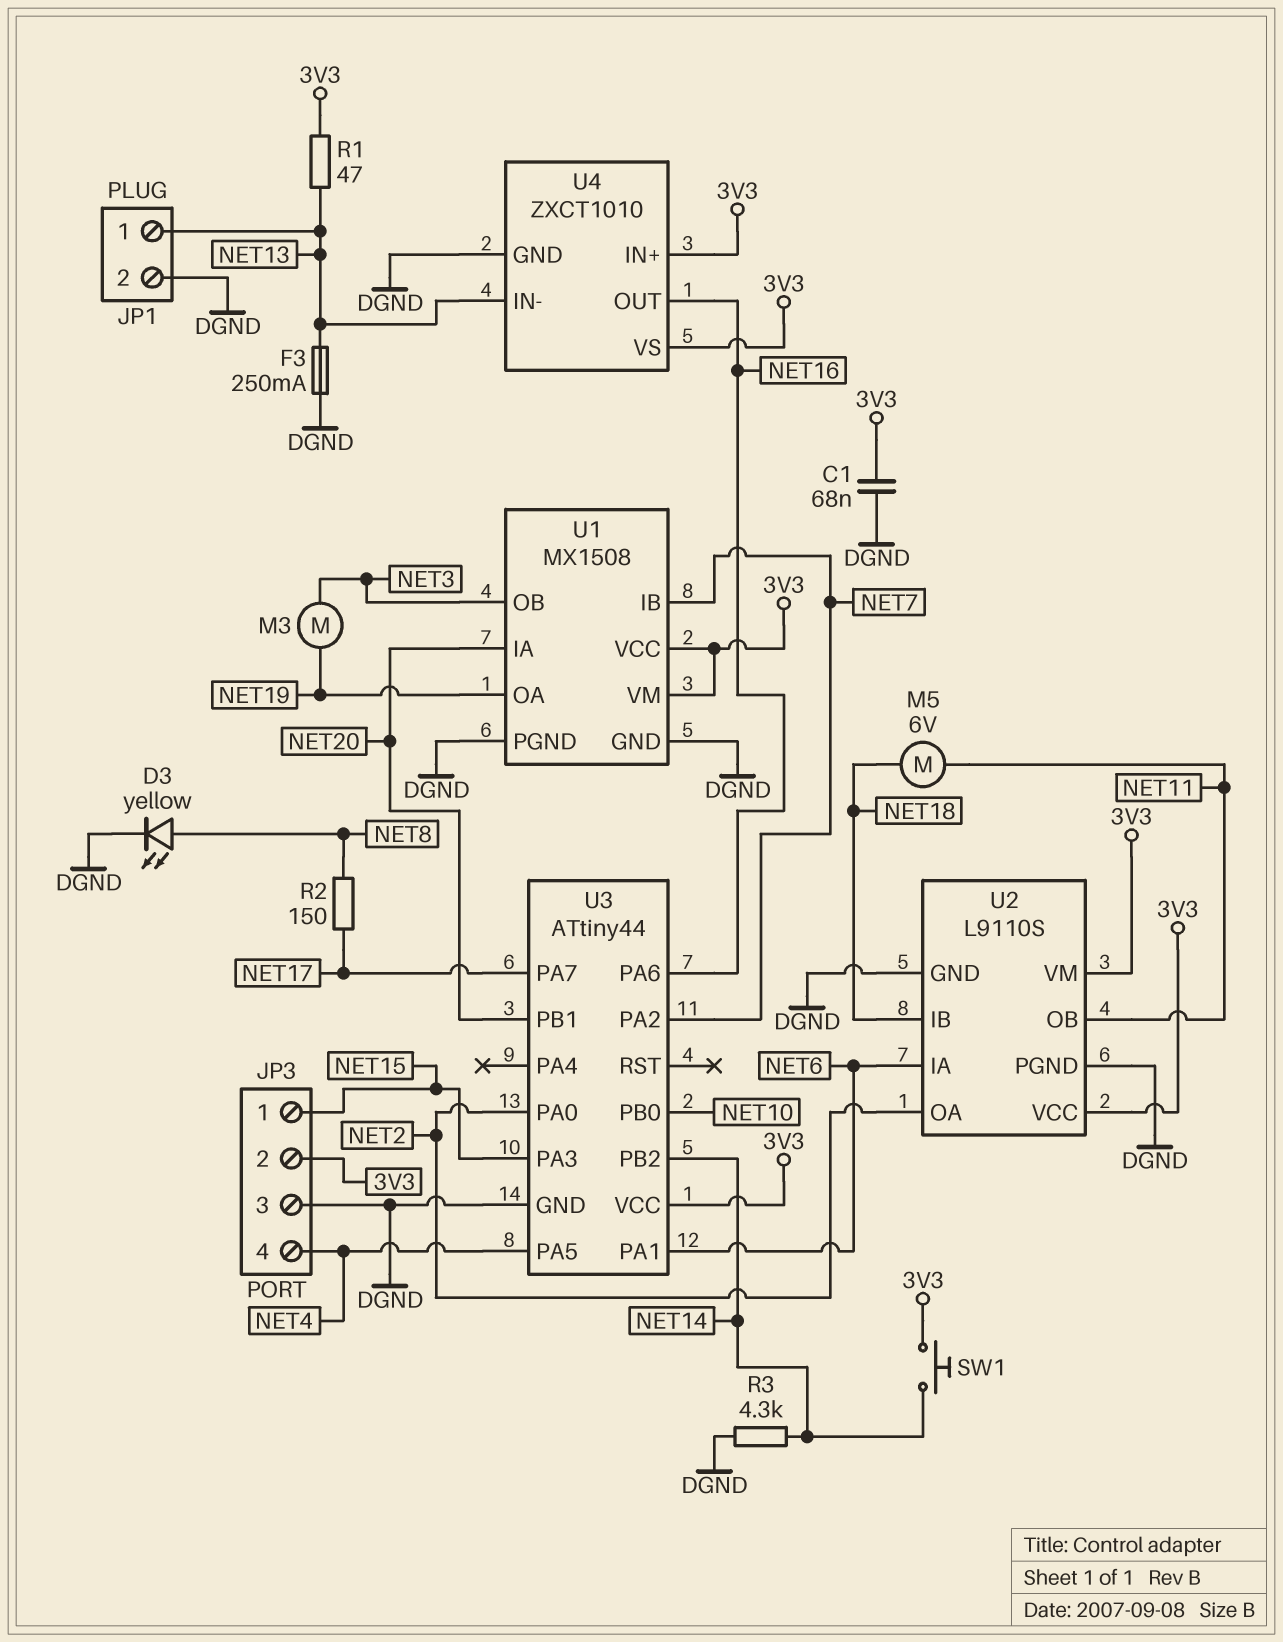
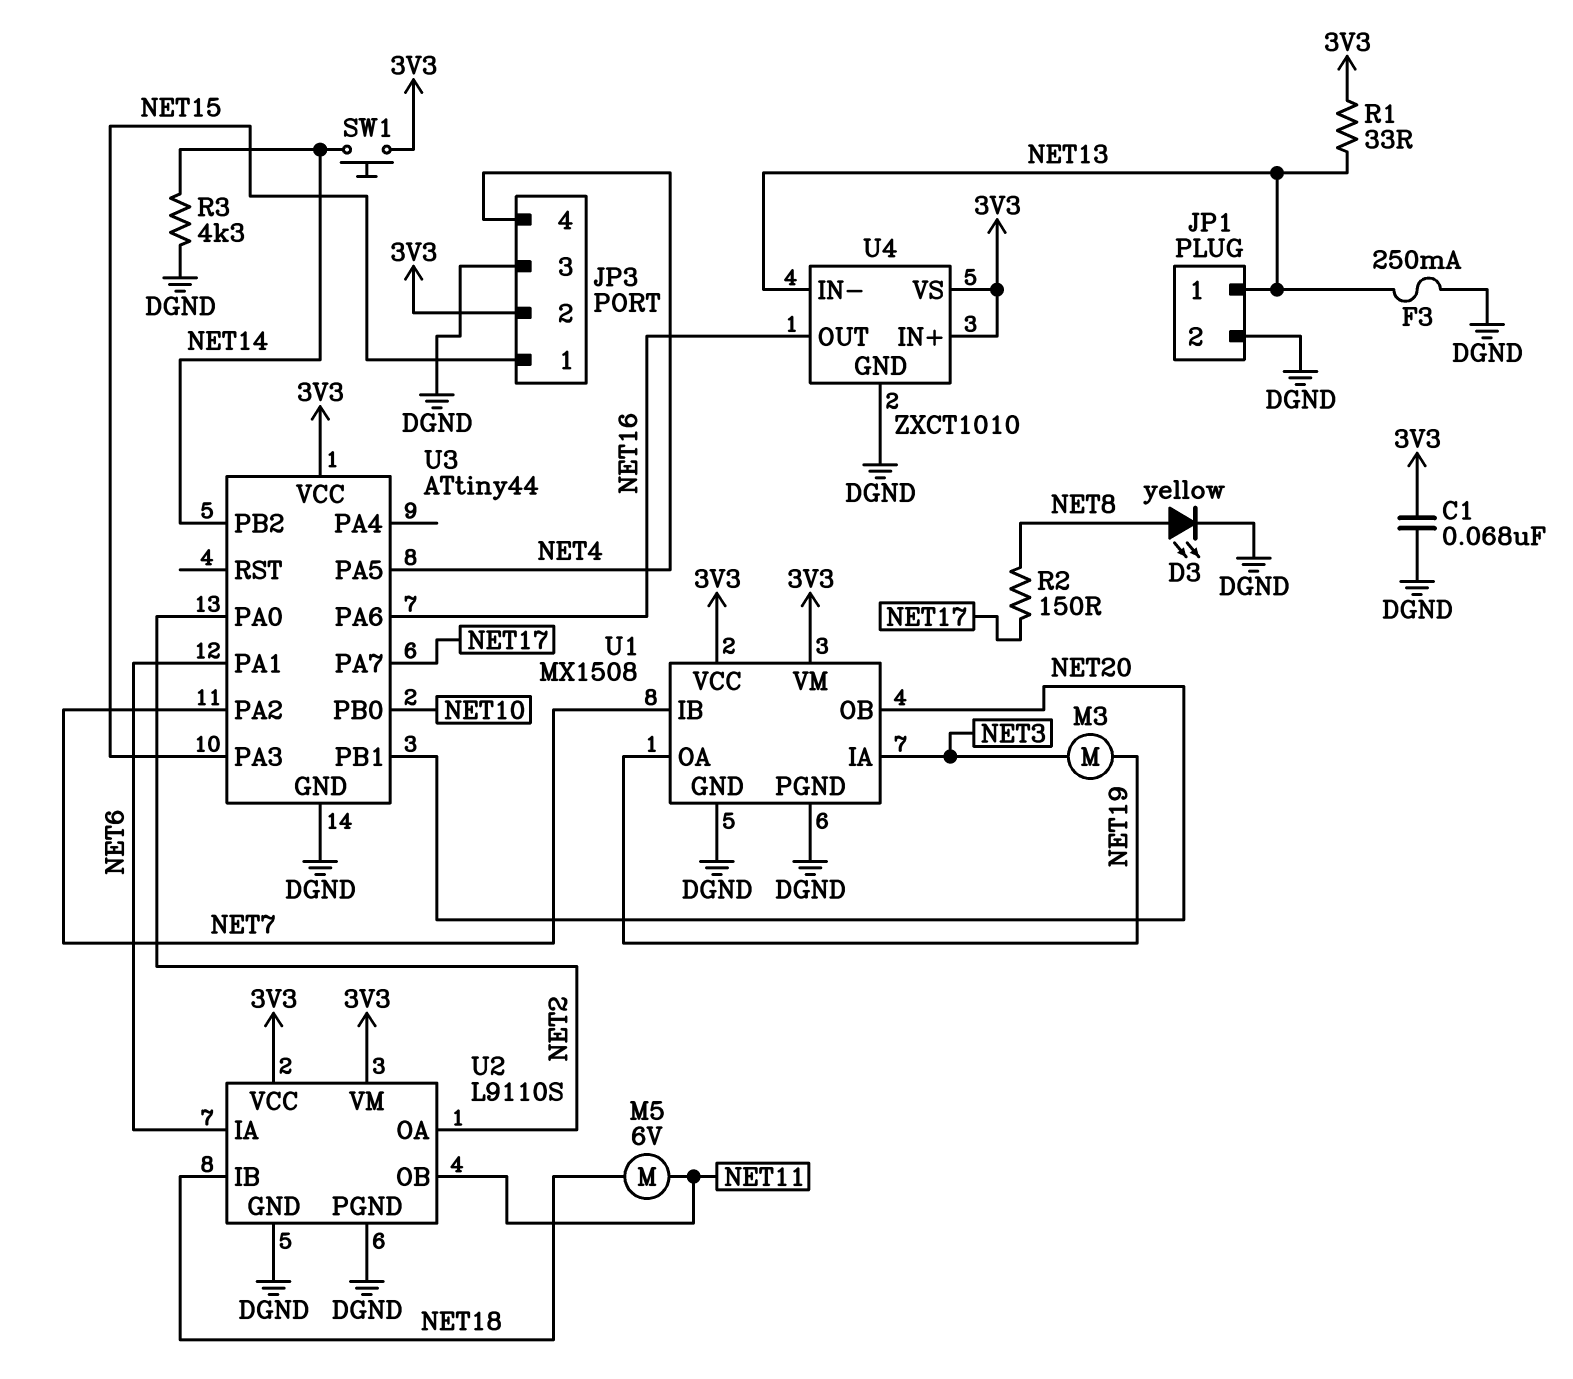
R1: 47 (3V3, NET13) -> 33 (3V3, NET13)
U1 pin IA: NET20 -> NET3
U1 pin OB: NET3 -> NET20

